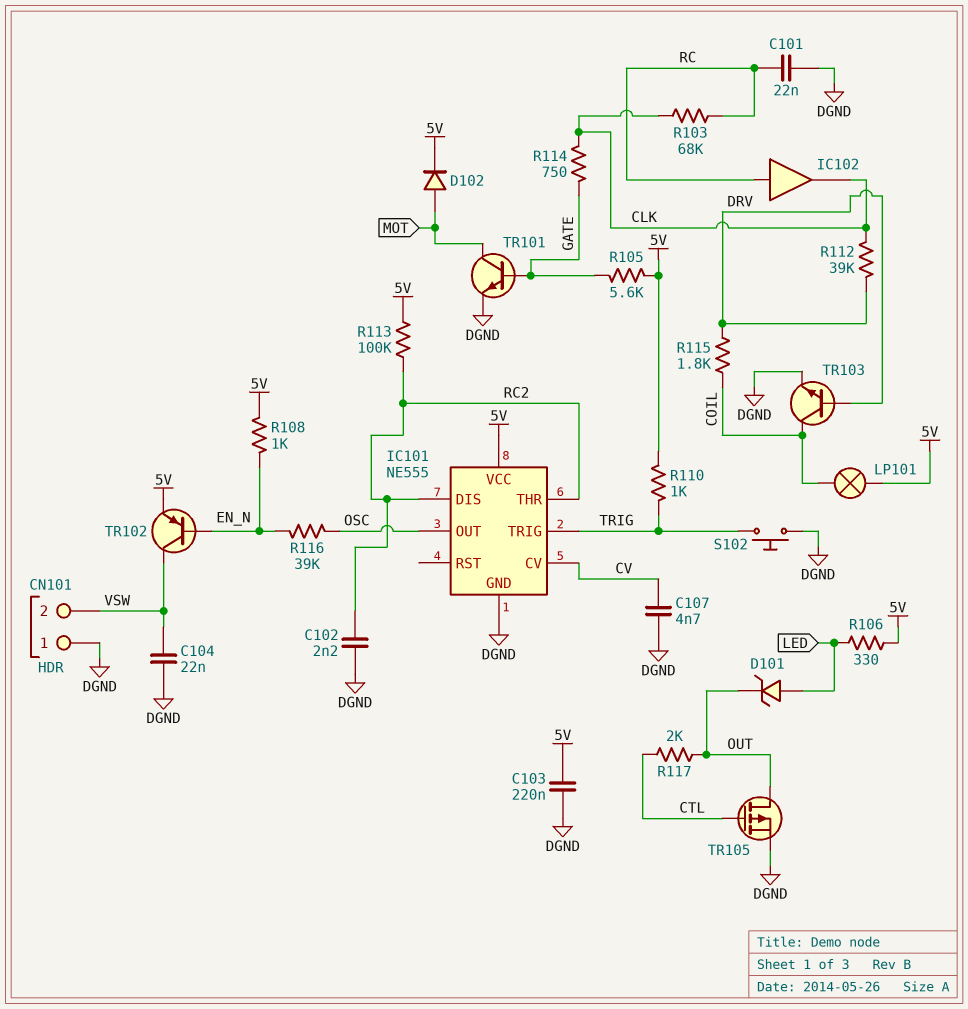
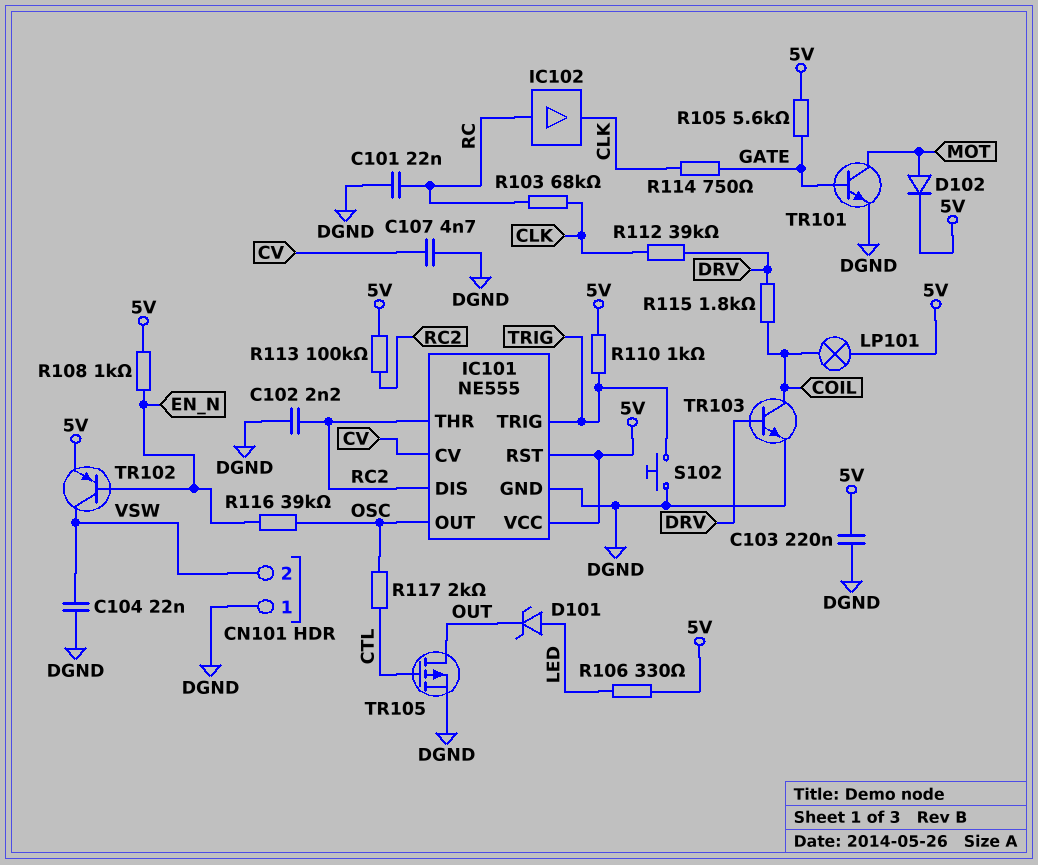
IC101 pin RST: none -> 5V
R117: 2k (CTL, OUT) -> 2k (CTL, OSC)

